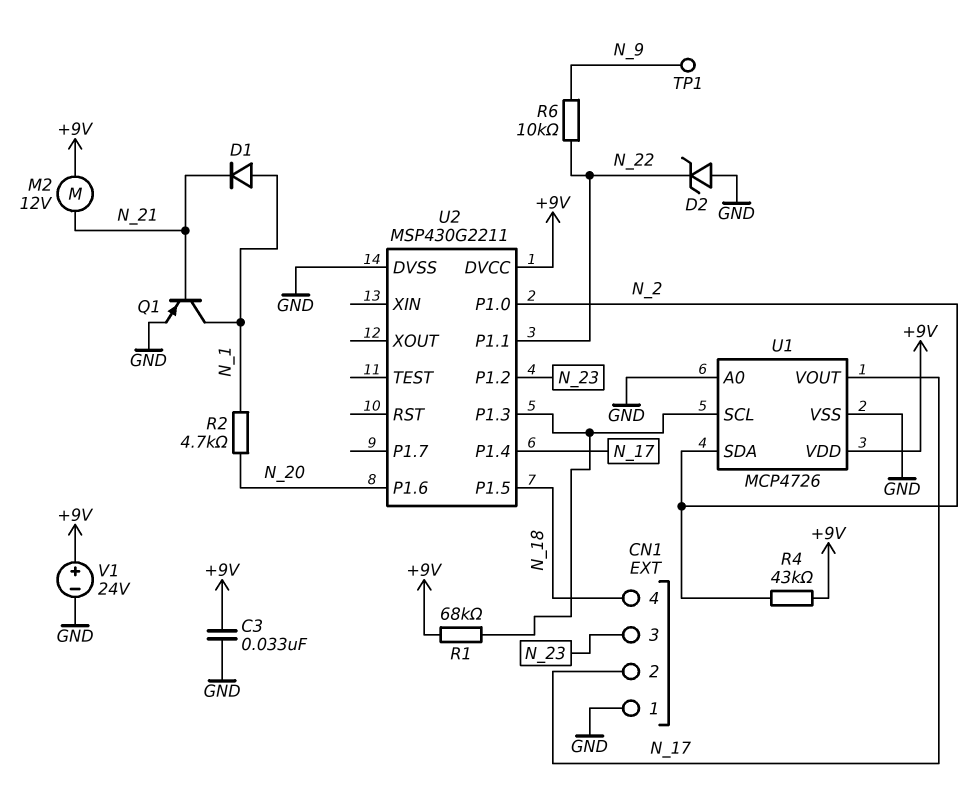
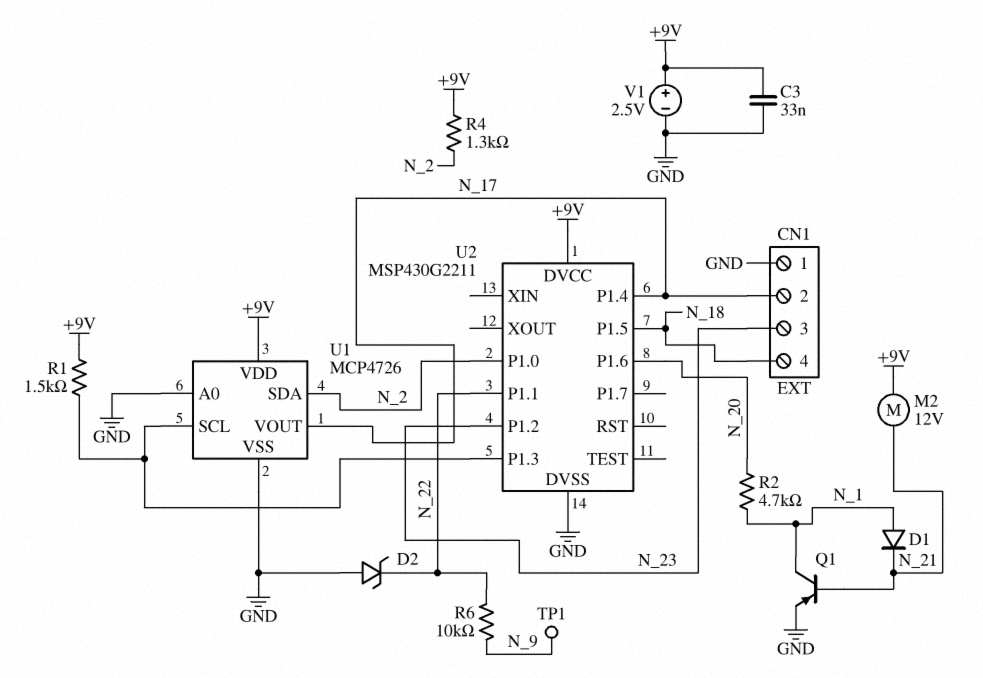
R1: 68k (+9V, U1/SCL) -> 1.5k (+9V, U1/SCL)
R4: 43k (+9V, N_2) -> 1.3k (+9V, N_2)
V1: 24V (plus +9V, minus GND) -> 2.5V (plus +9V, minus GND)

